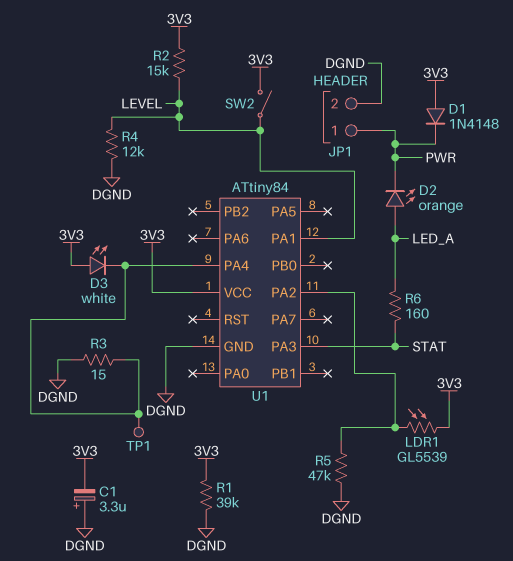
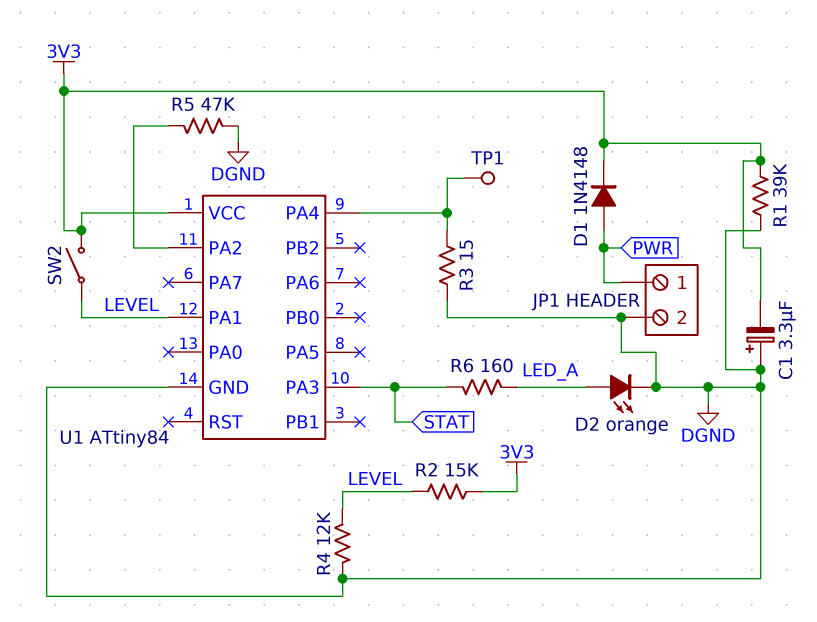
D1: diode 1N4148 (A 3V3, K PWR) -> diode 1N4148 (A PWR, K 3V3)
D2: LED orange (A LED_A, K PWR) -> LED orange (A LED_A, K DGND)
D3: LED white (A 3V3, K U1/PA4) -> none
LDR1: GL5539 (3V3, U1/PA2) -> none

